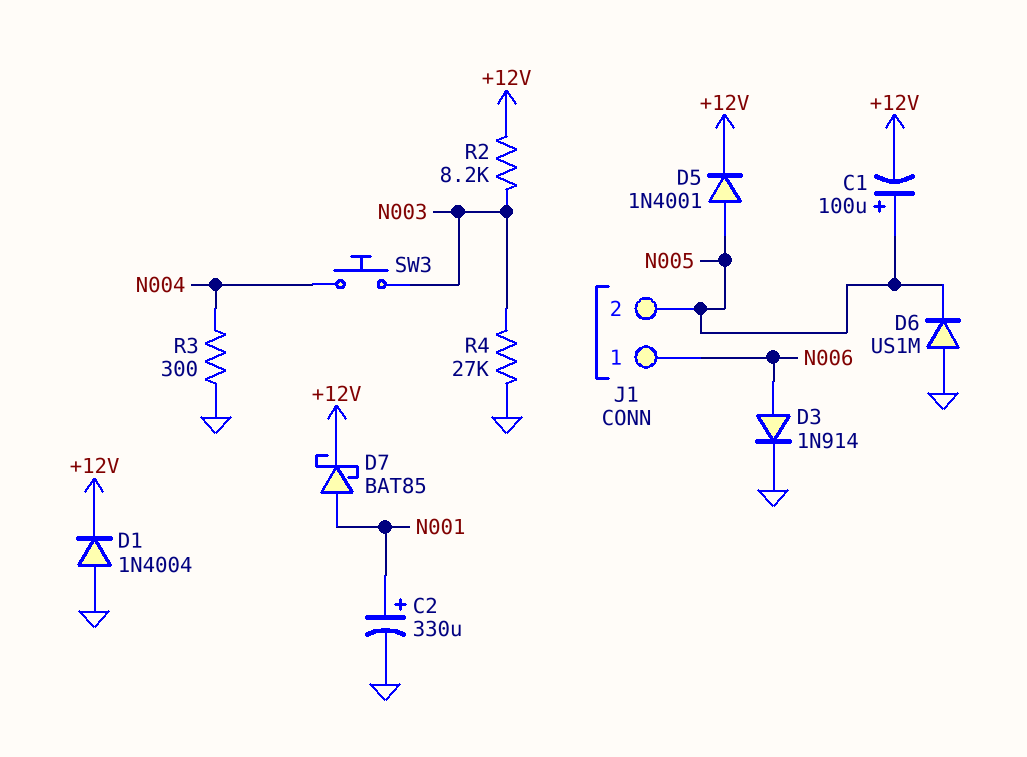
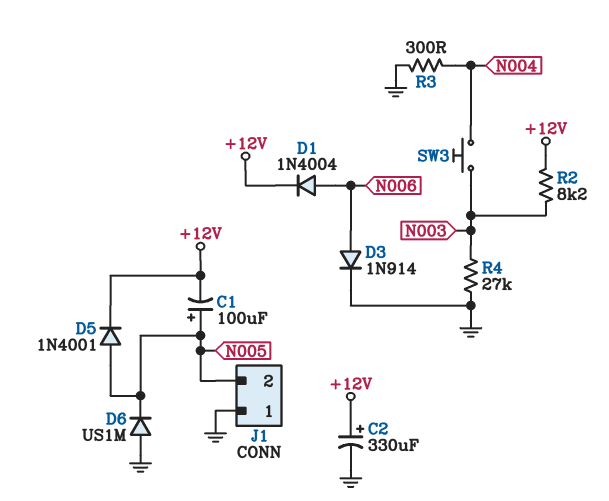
C2: 330uF (plus N001, minus GND) -> 330uF (plus +12V, minus GND)
D1: diode 1N4004 (A GND, K +12V) -> diode 1N4004 (A N006, K +12V)
D7: schottky BAT85 (A N001, K +12V) -> none
J1 pin 1: N006 -> GND

